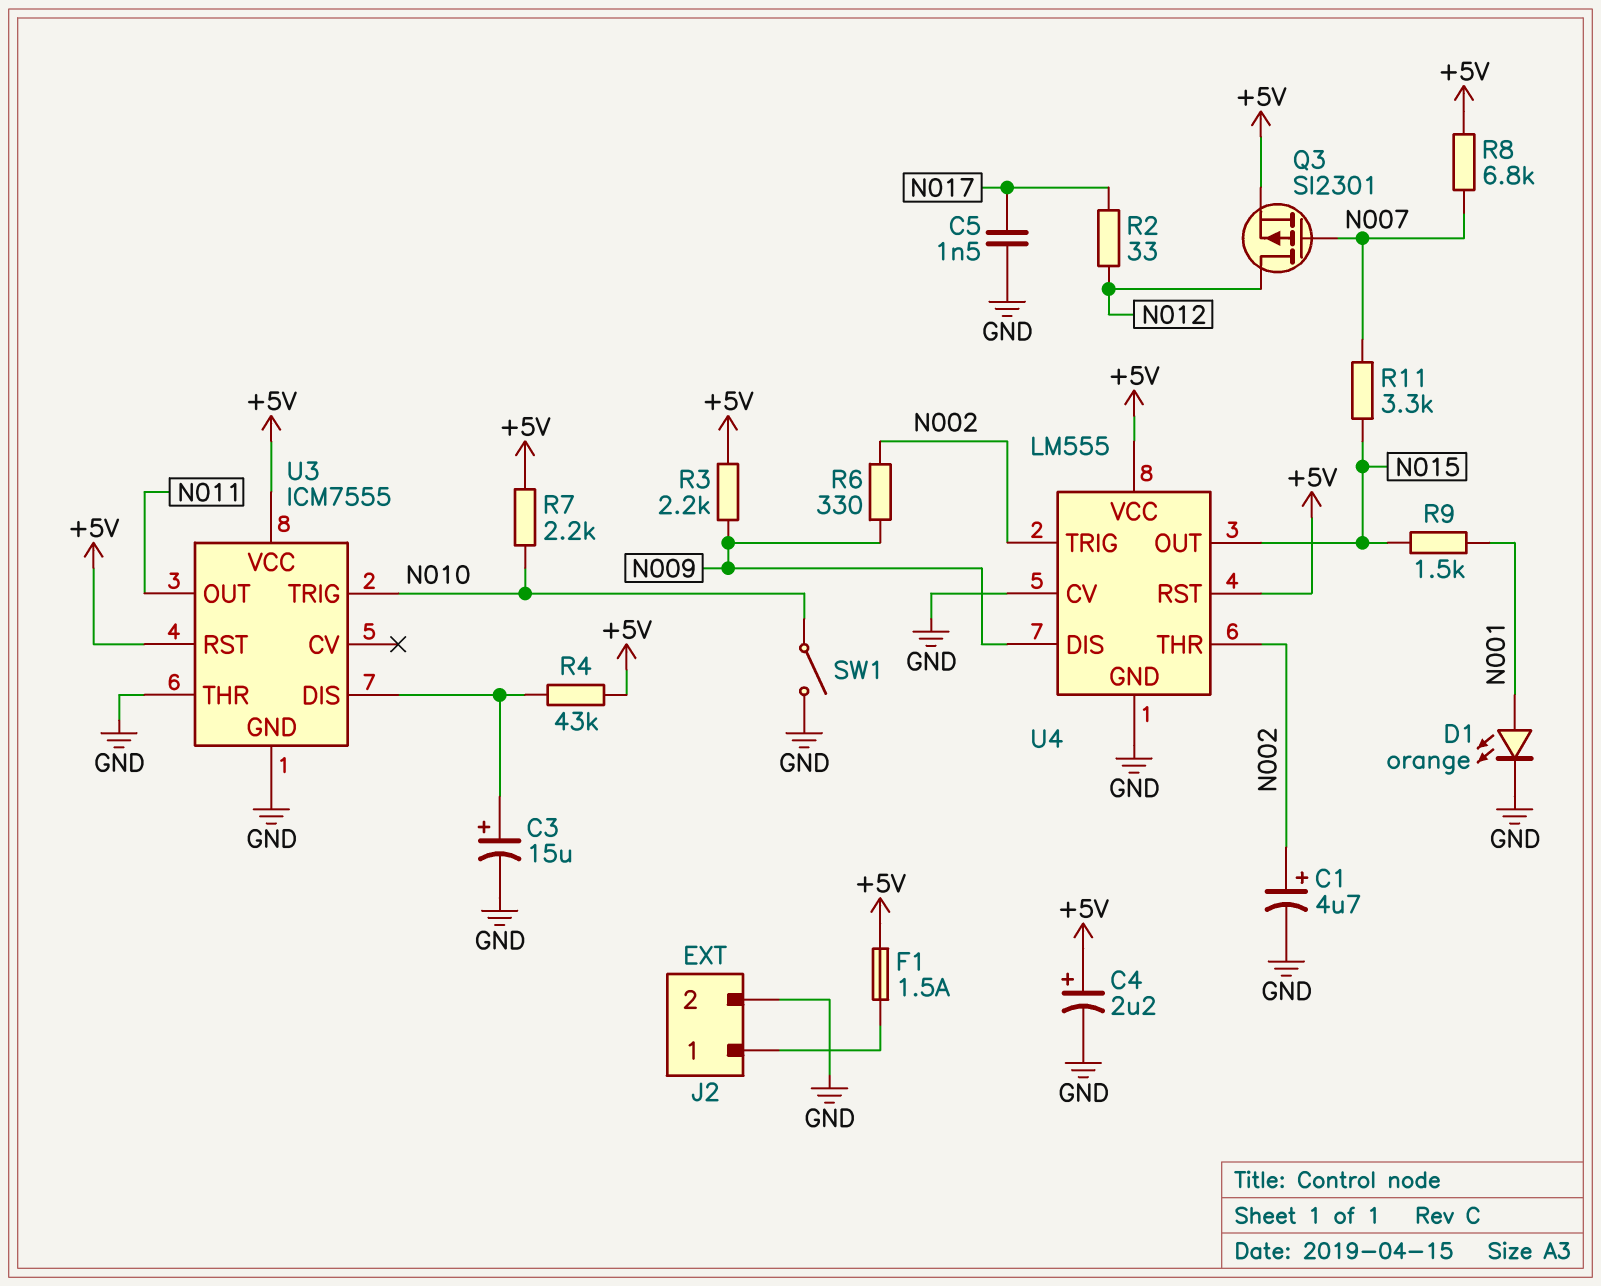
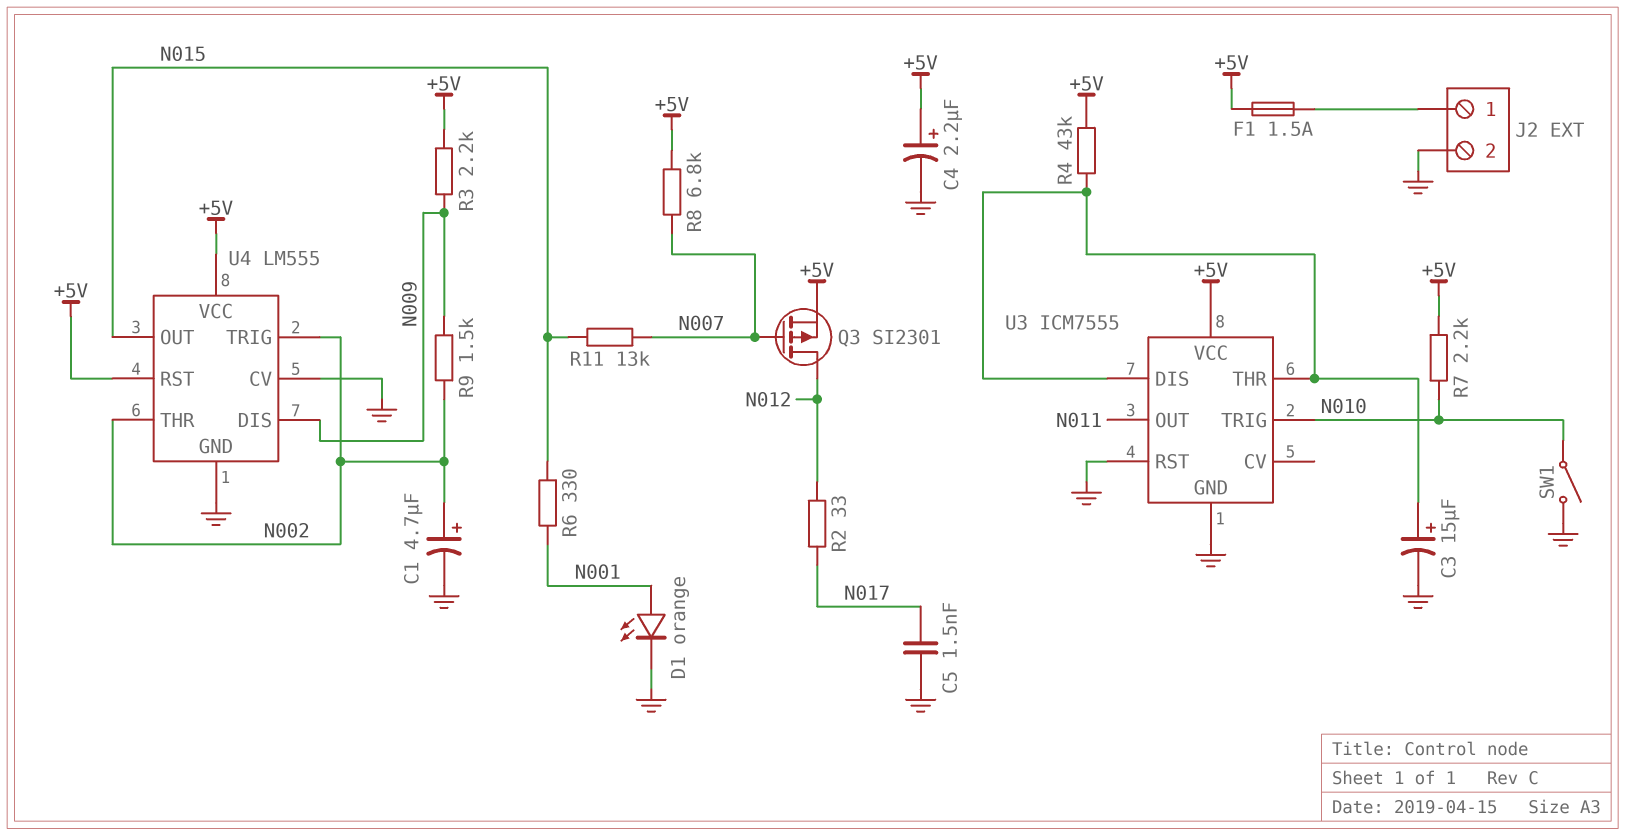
R6: 330 (N002, N009) -> 330 (N001, N015)
R9: 1.5k (N001, N015) -> 1.5k (N002, N009)
R11: 3.3k (N007, N015) -> 13k (N007, N015)
U3 pin RST: +5V -> GND
U3 pin THR: GND -> U3/DIS

